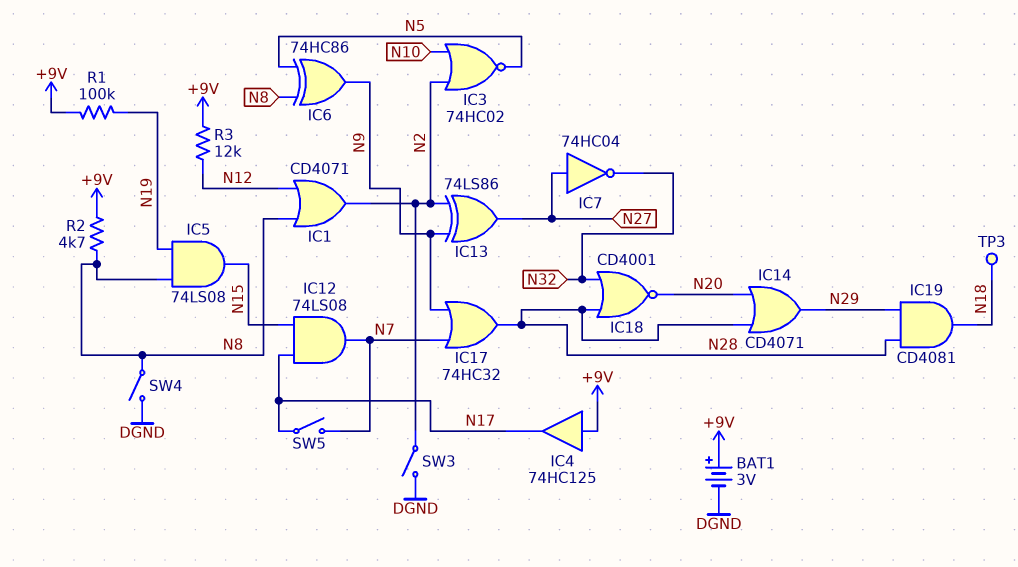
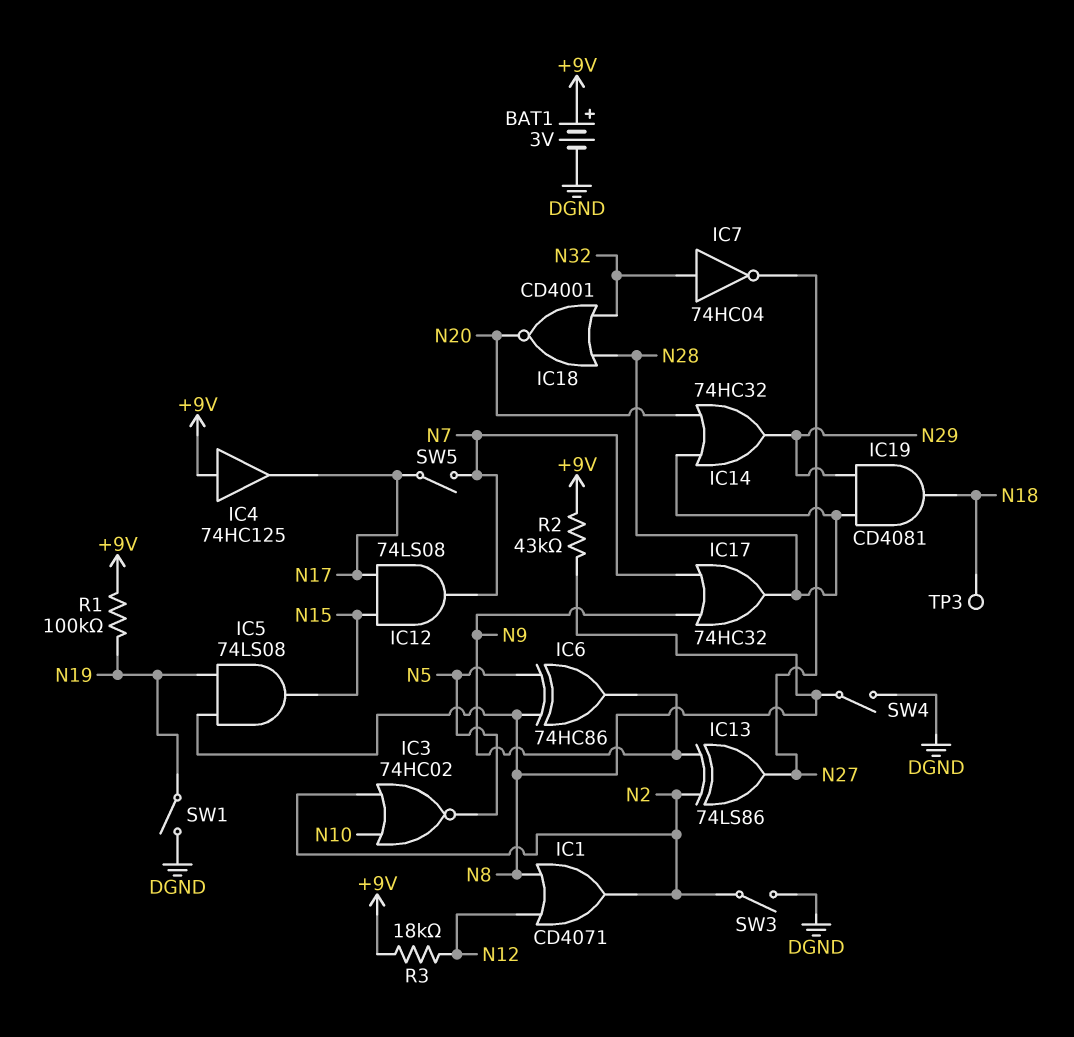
IC7: NOT 74HC04 (in N27, out N32) -> NOT 74HC04 (in N32, out N27)
IC14: OR CD4071 (in N20, in N28, out N29) -> OR 74HC32 (in N20, in N28, out N29)
R2: 4.7k (+9V, N8) -> 43k (+9V, N8)
R3: 12k (+9V, N12) -> 18k (+9V, N12)
SW1: none -> switch (DGND, N19)

